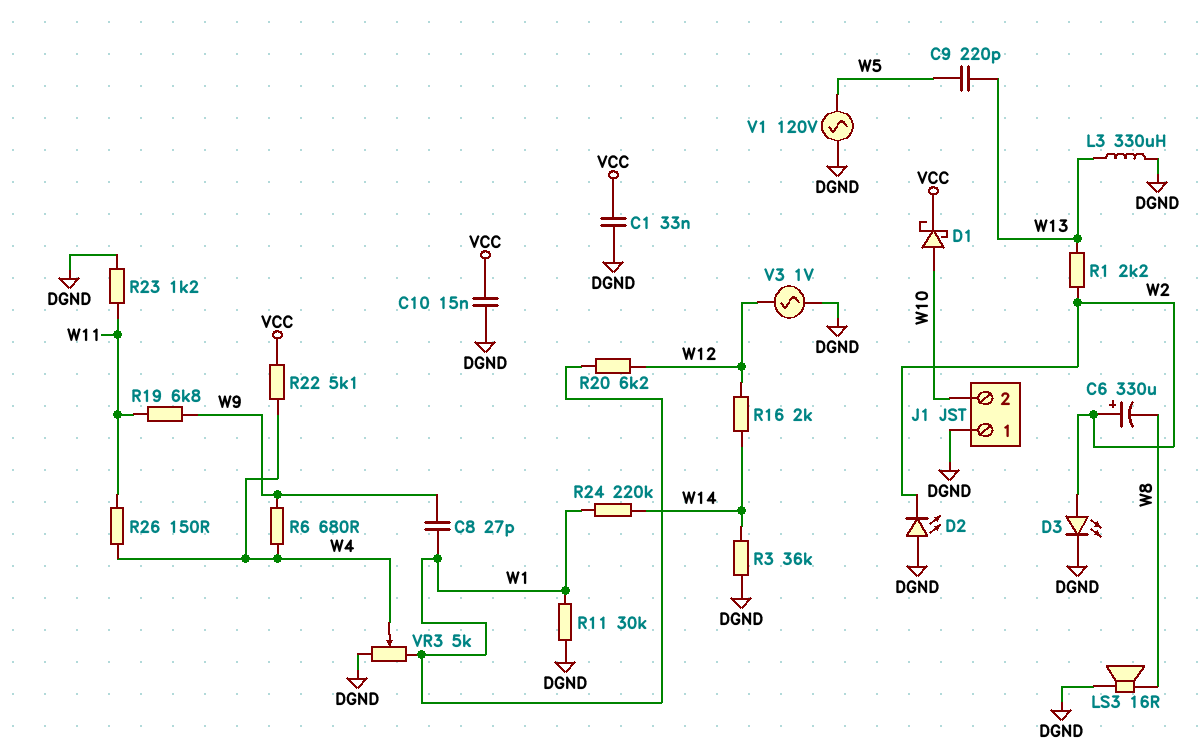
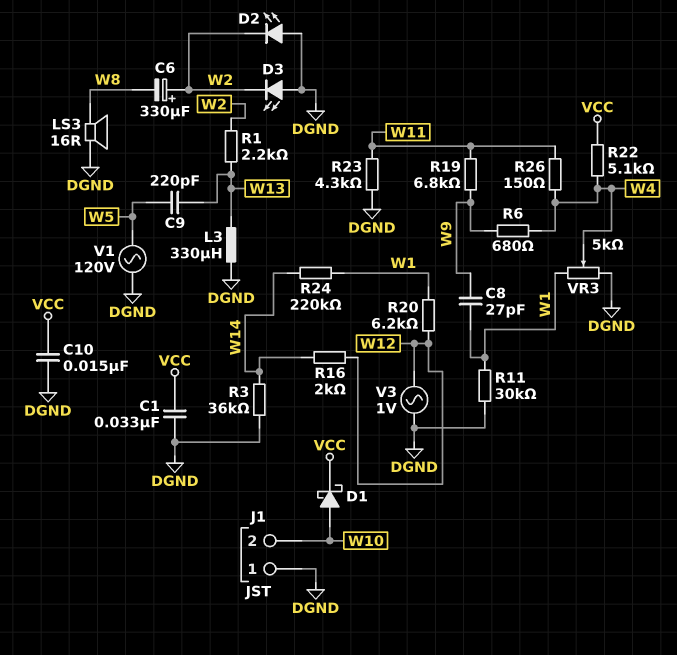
D3: LED (A W2, K DGND) -> LED (A DGND, K W2)
R23: 1.2k (DGND, W11) -> 4.3k (DGND, W11)

